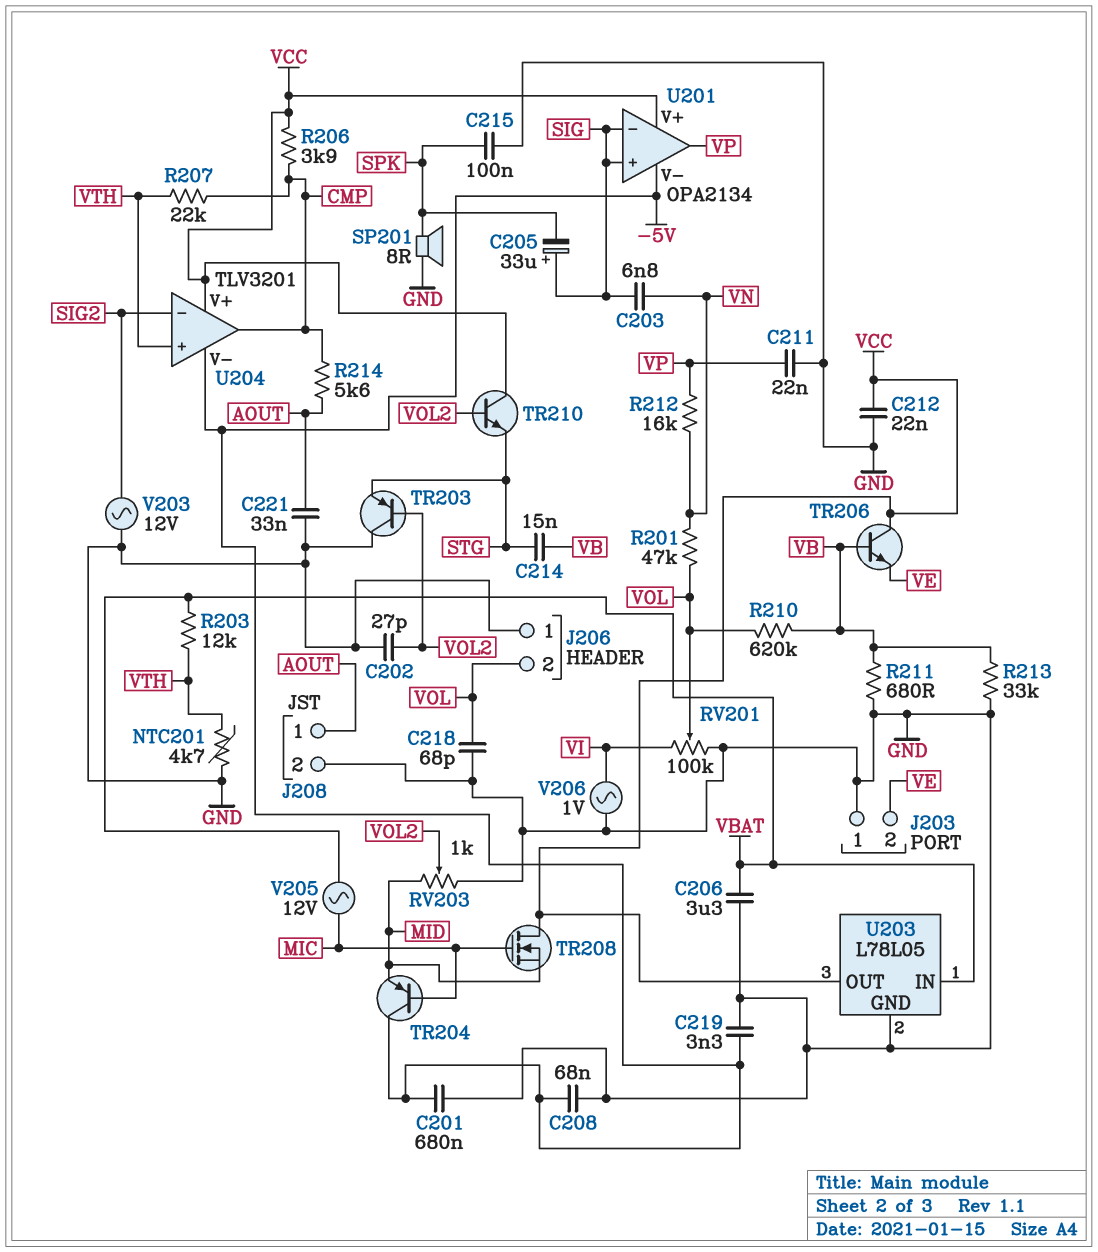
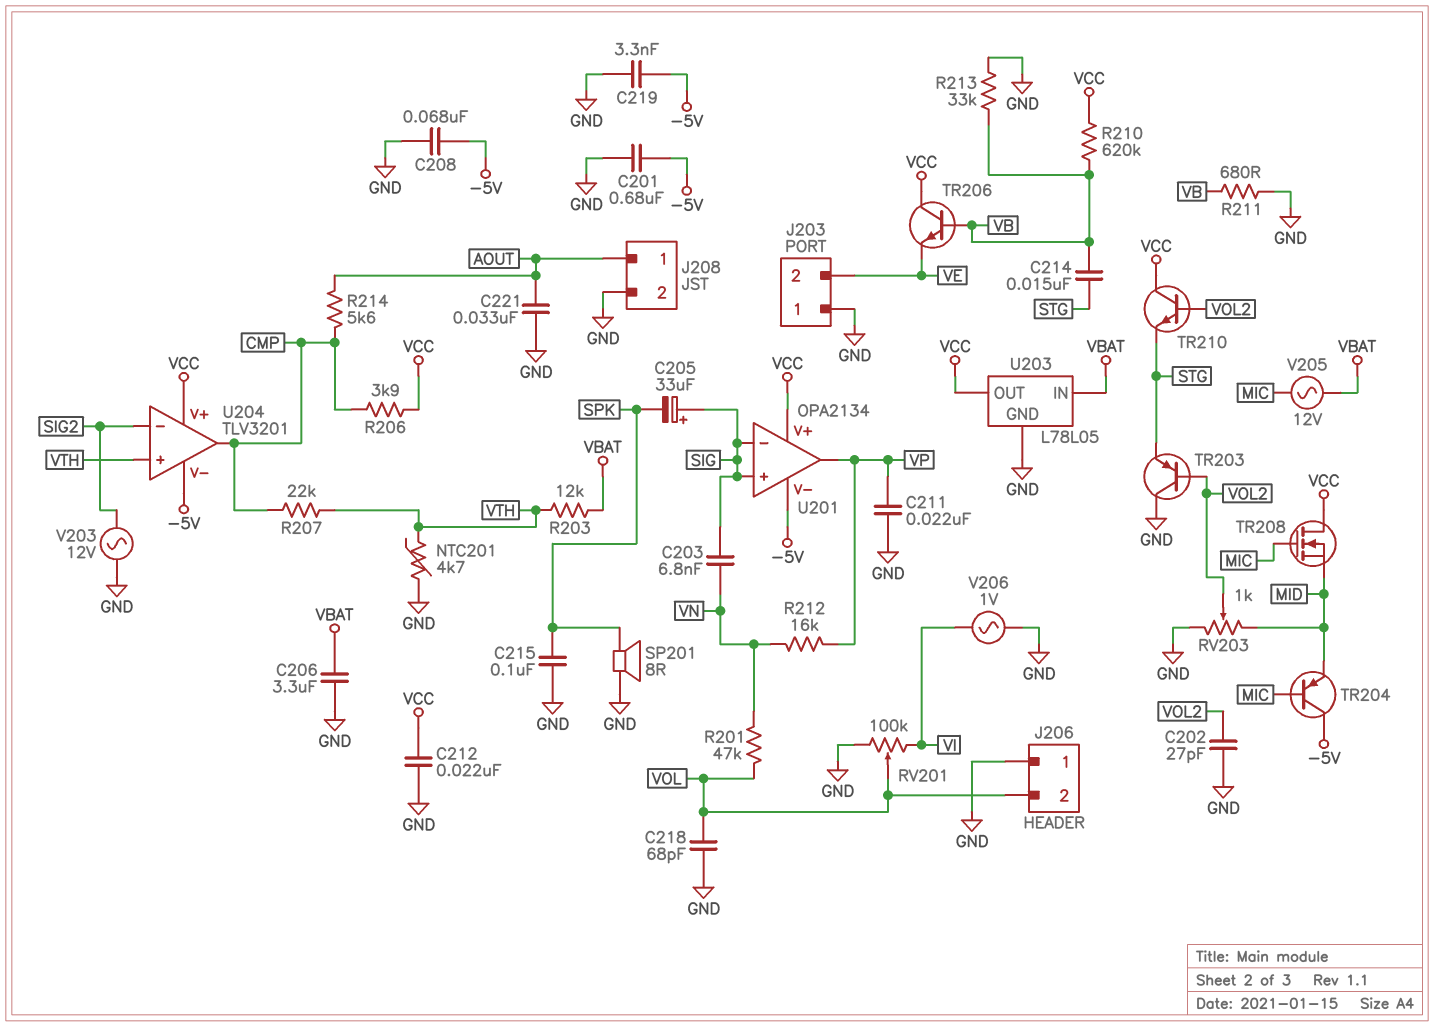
R210: 620k (VB, VOL) -> 620k (VB, VCC)

